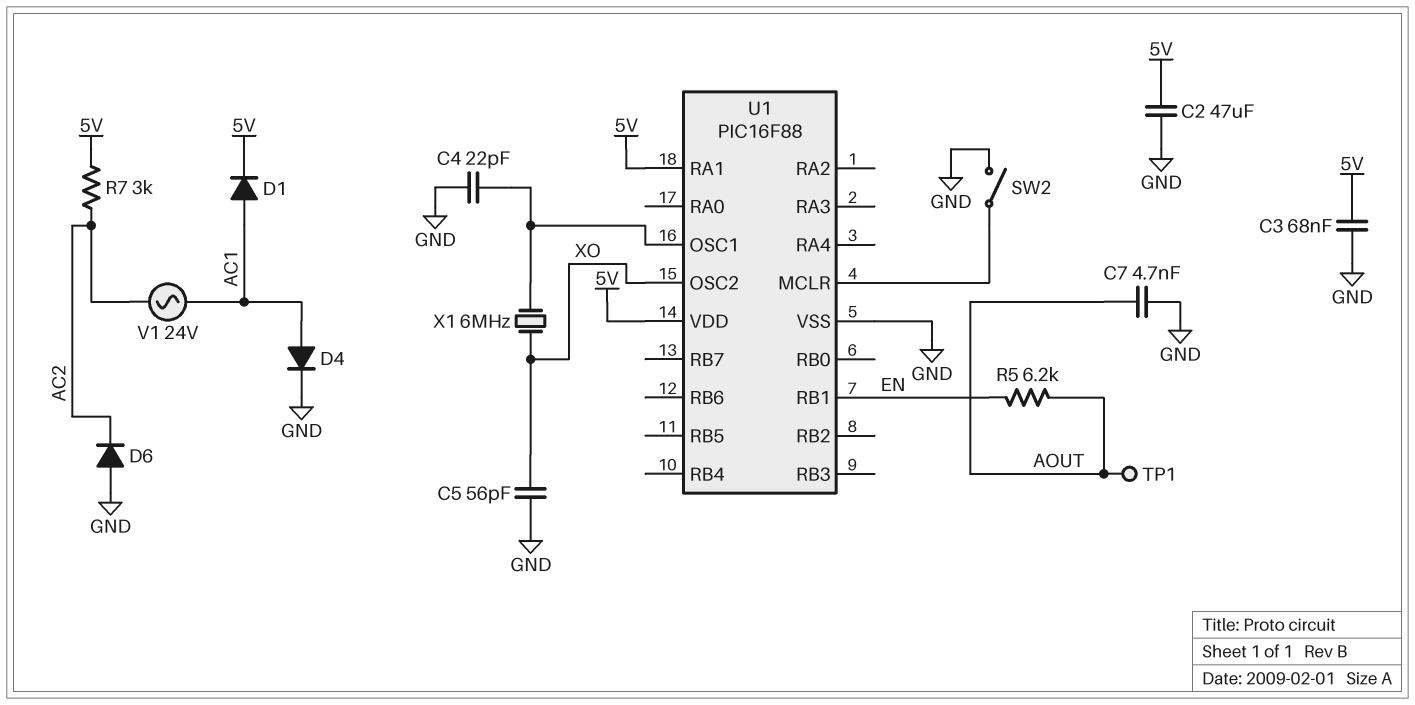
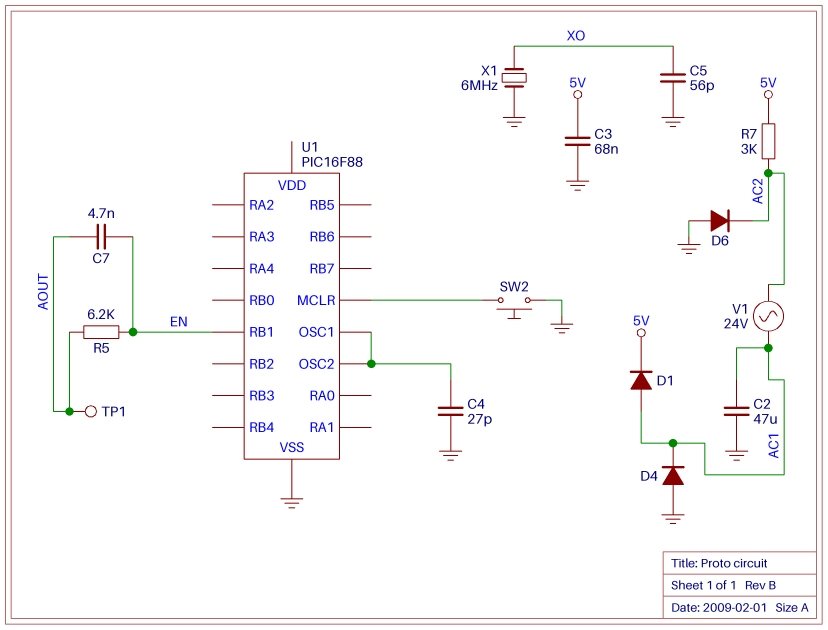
C2: 47uF (5V, GND) -> 47uF (AC1, GND)
C4: 22pF (GND, U1/OSC1) -> 27pF (GND, U1/OSC1)
C7: 4.7nF (AOUT, GND) -> 4.7nF (AOUT, EN)
D4: diode (A AC1, K GND) -> diode (A GND, K AC1)
SW2: switch (GND, U1/MCLR) -> button (GND, U1/MCLR)
U1 pin OSC2: XO -> U1/OSC1
U1 pin RA1: 5V -> none
U1 pin VDD: 5V -> none
X1: 6MHz (U1/OSC1, XO) -> 6MHz (GND, XO)

